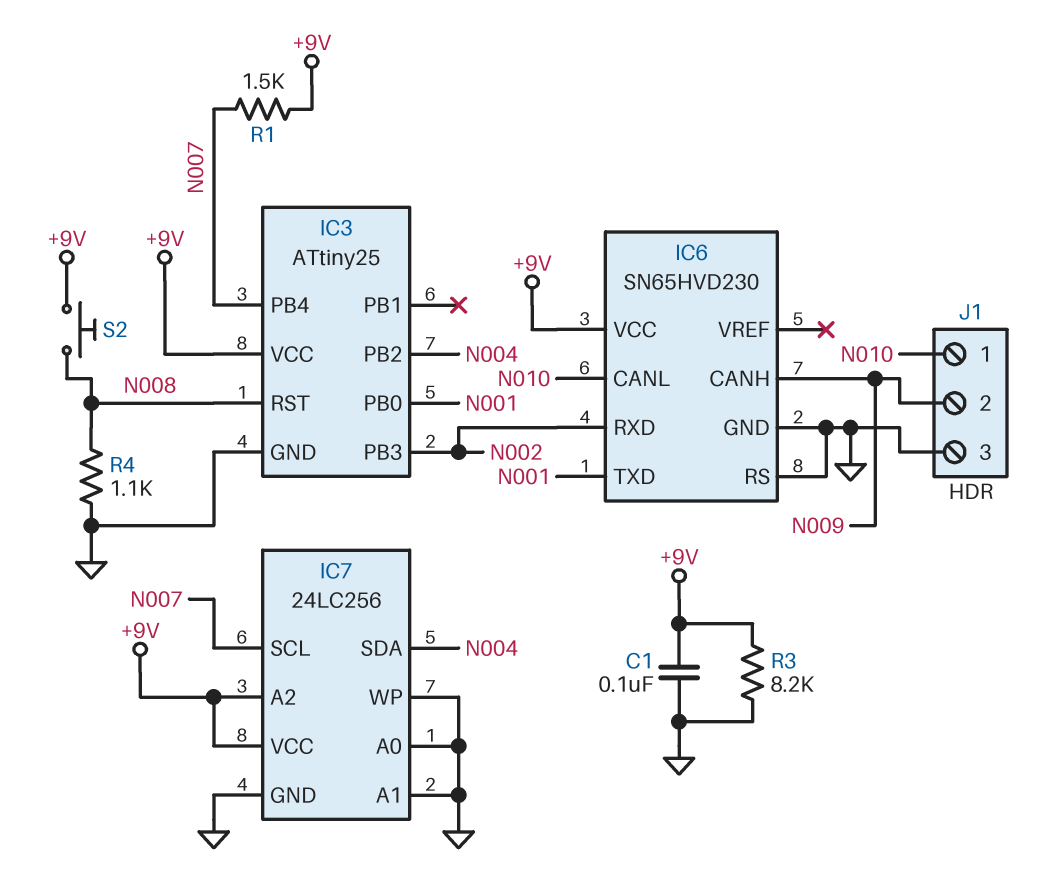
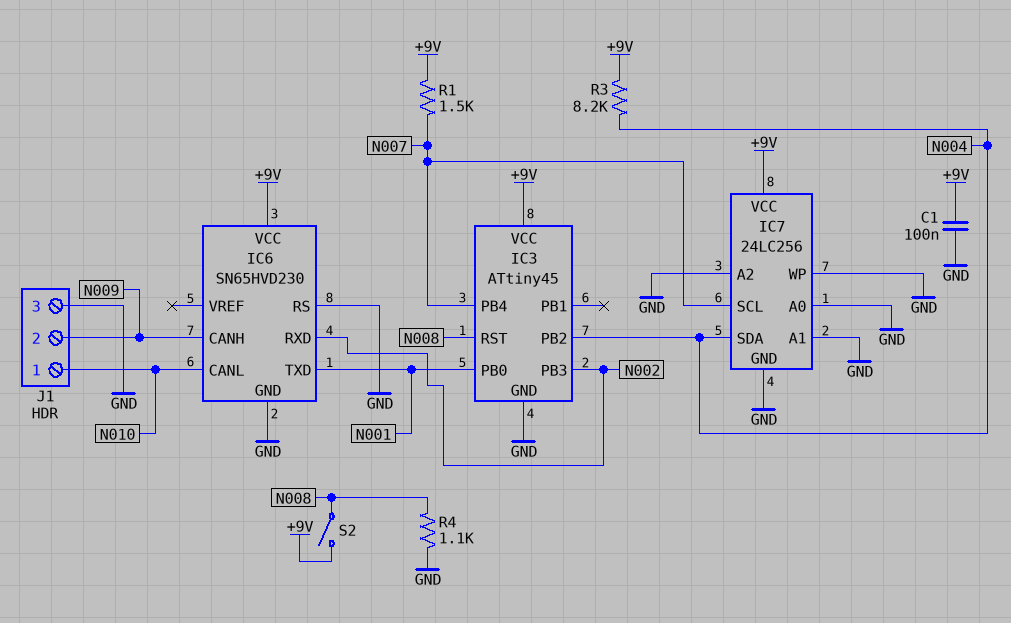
IC3: ATtiny25 -> ATtiny45
IC7 pin A2: +9V -> GND
R3: 8.2k (+9V, GND) -> 8.2k (+9V, N004)
S2: button (+9V, N008) -> switch (+9V, N008)

